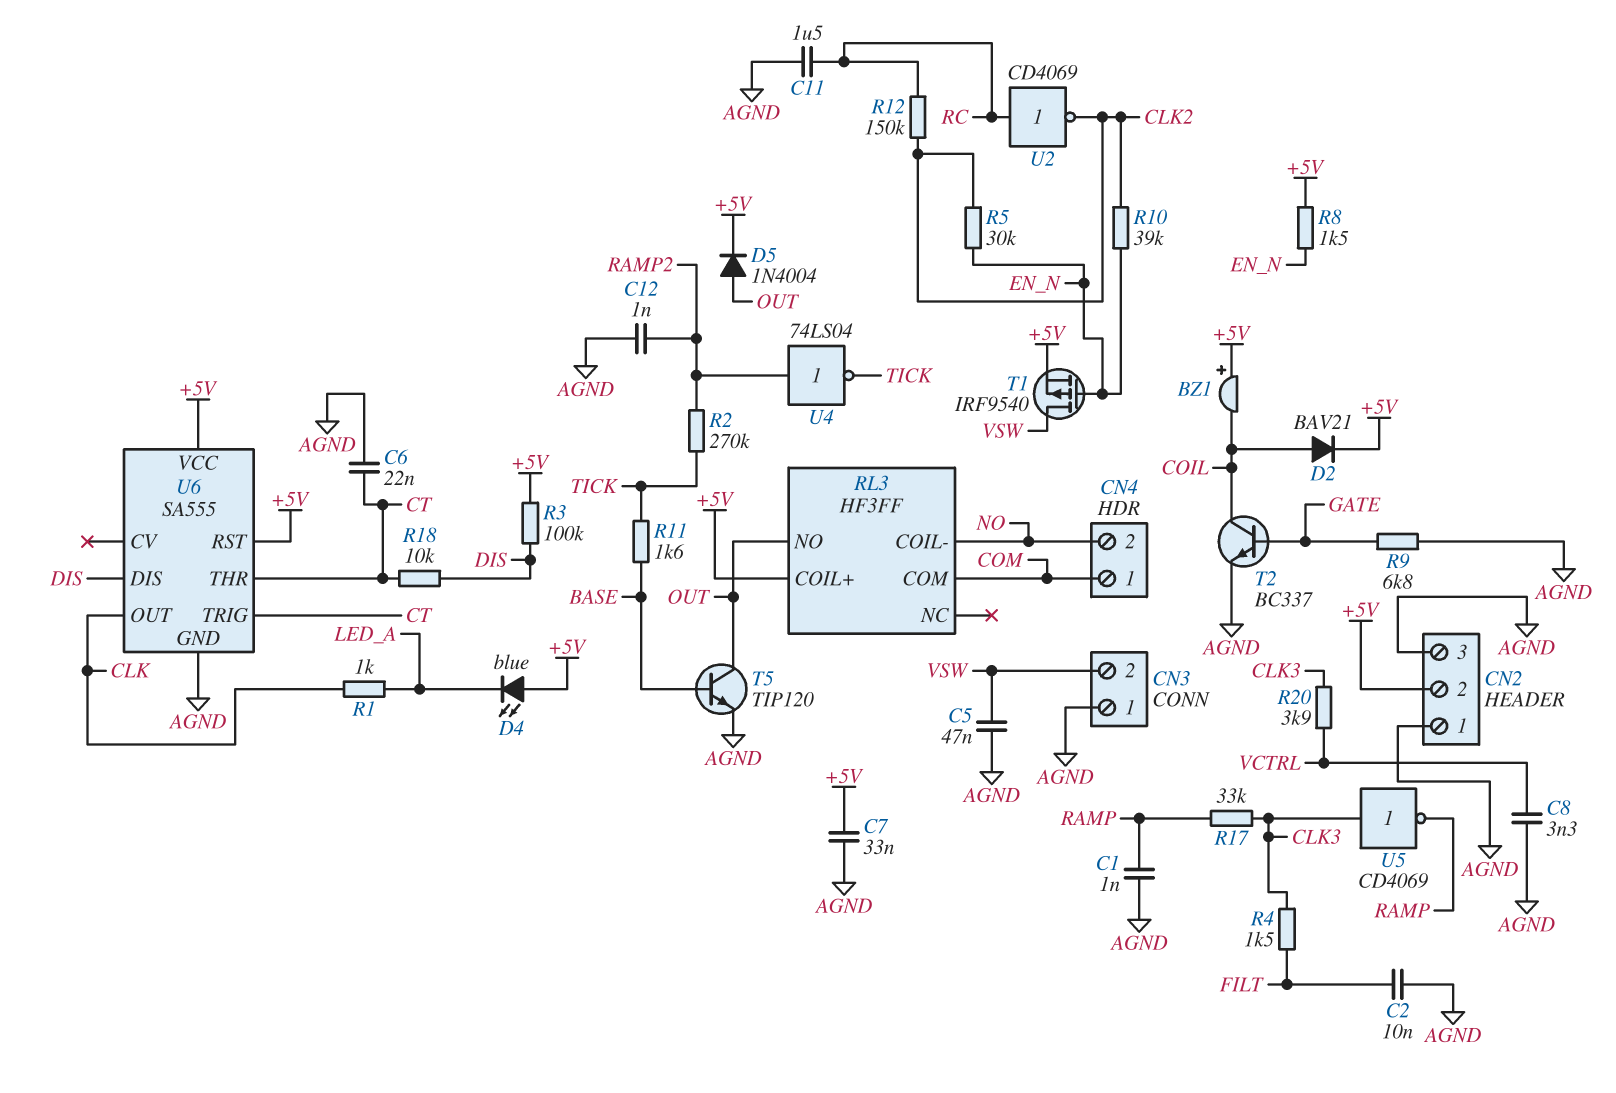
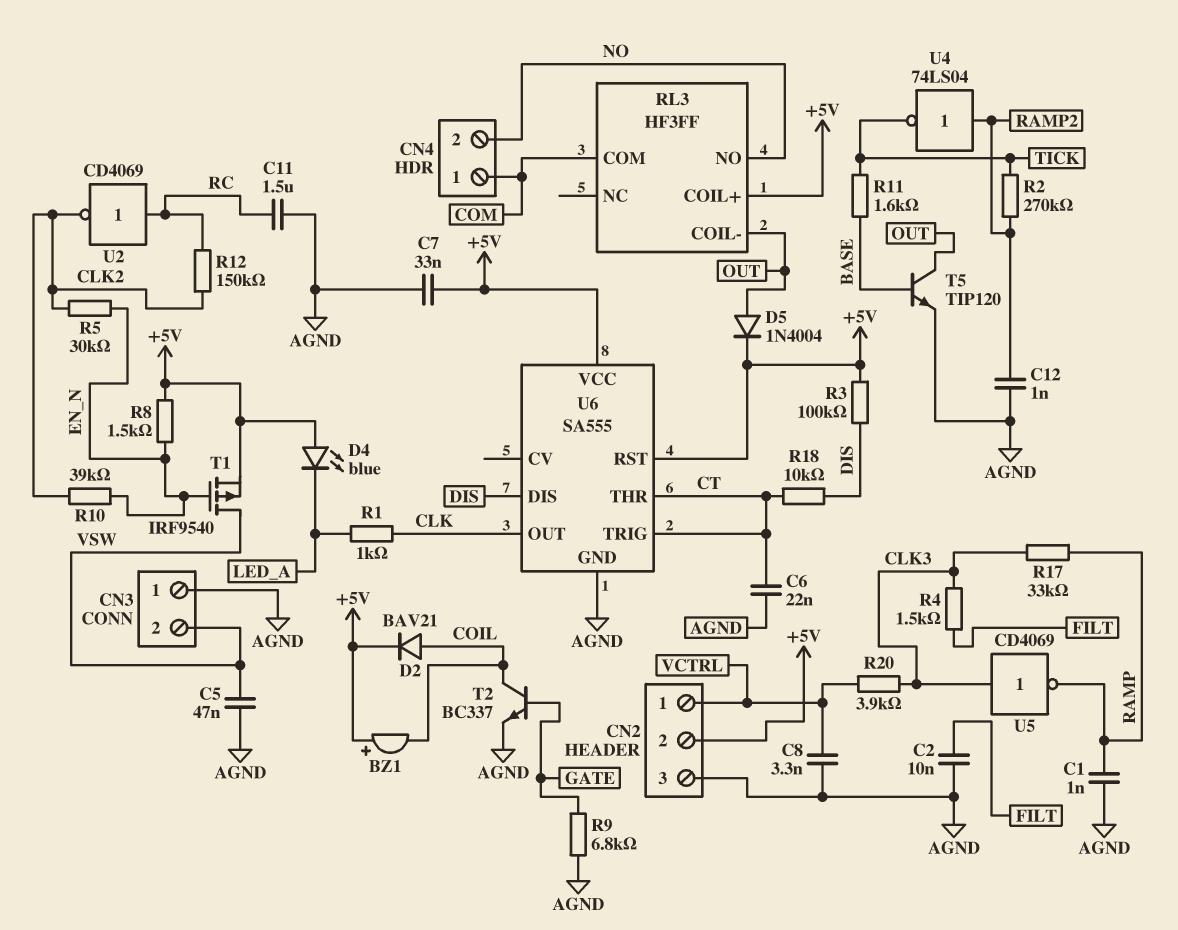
CN2 pin 1: AGND -> VCTRL
RL3 pin COIL-: NO -> OUT
RL3 pin NO: OUT -> NO

